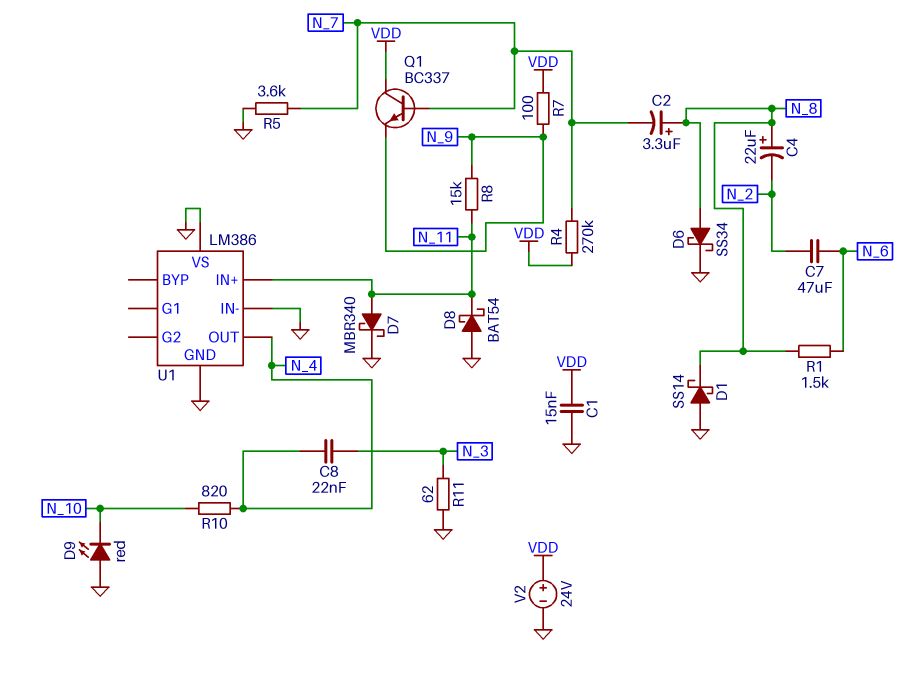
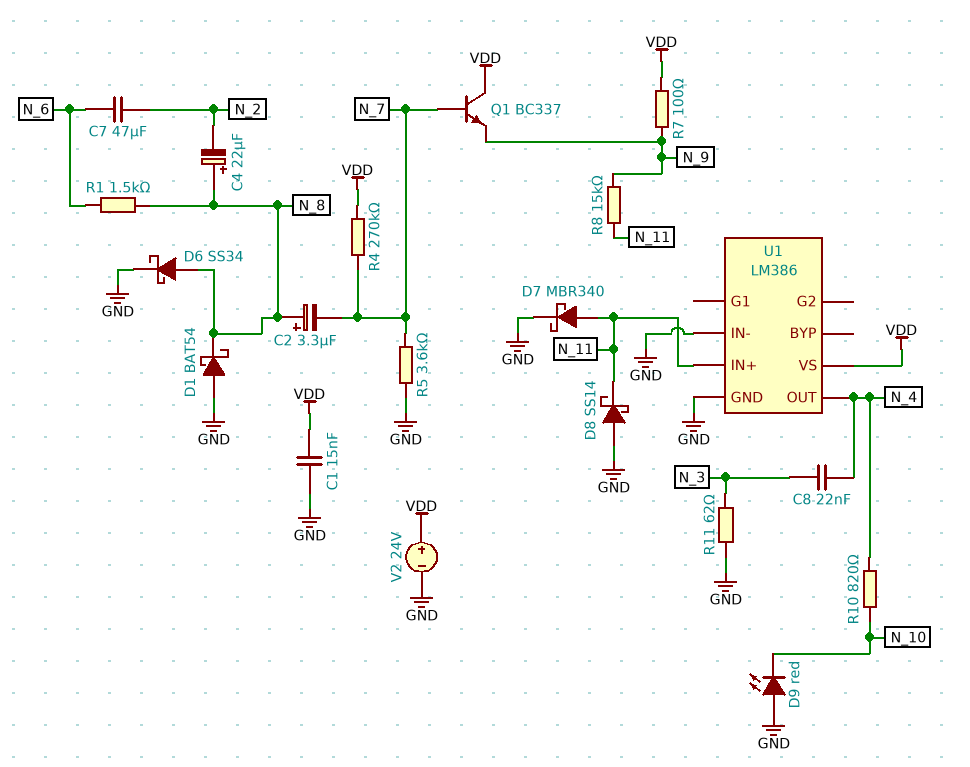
D1: schottky SS14 (A GND, K N_8) -> schottky BAT54 (A GND, K N_8)
D8: schottky BAT54 (A GND, K N_11) -> schottky SS14 (A GND, K N_11)
U1 pin VS: GND -> VDD

